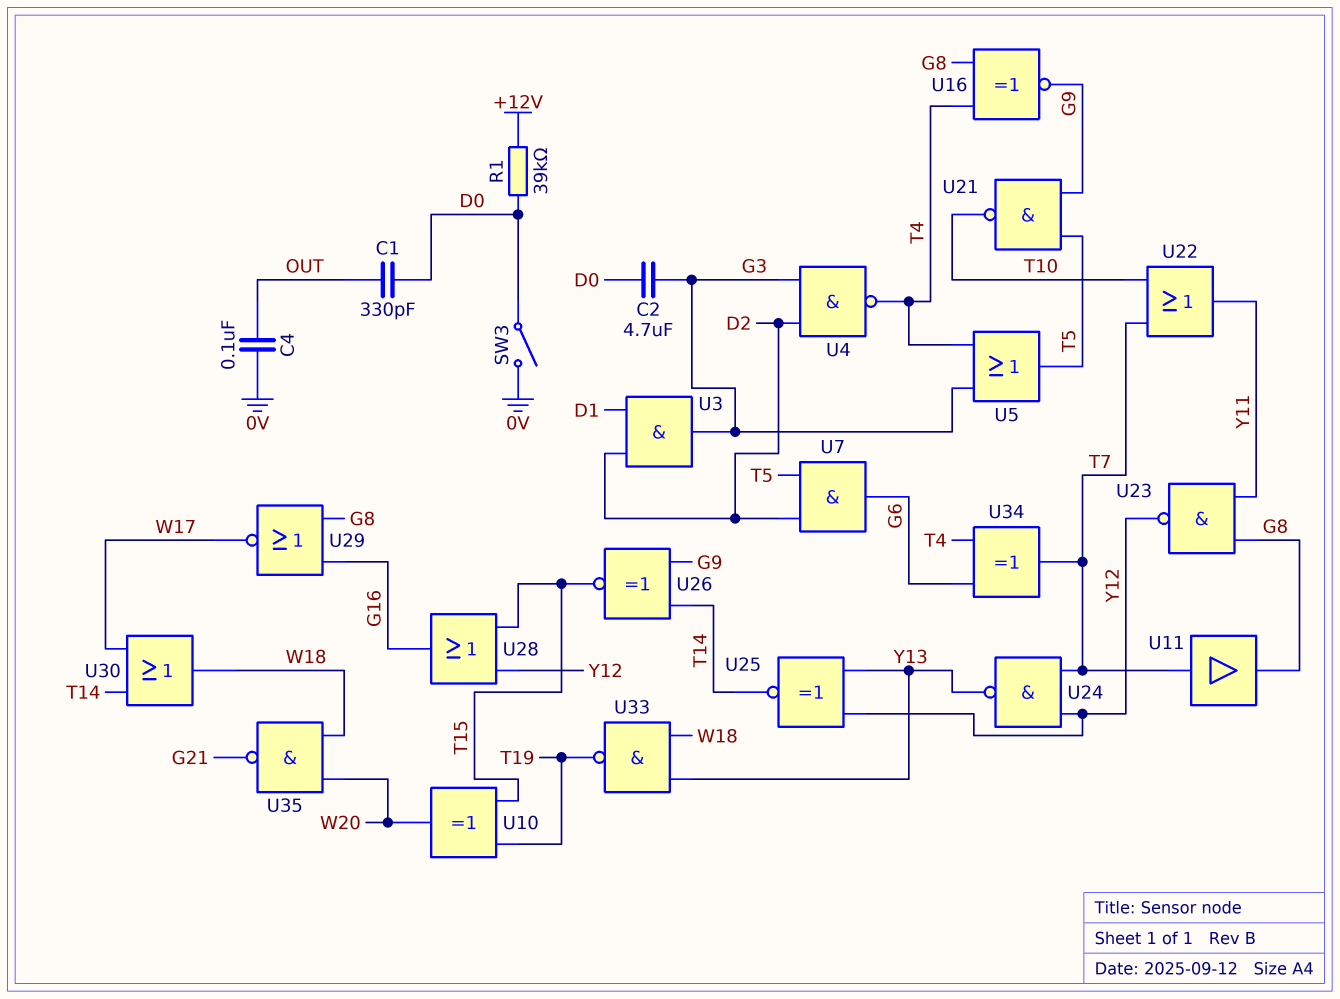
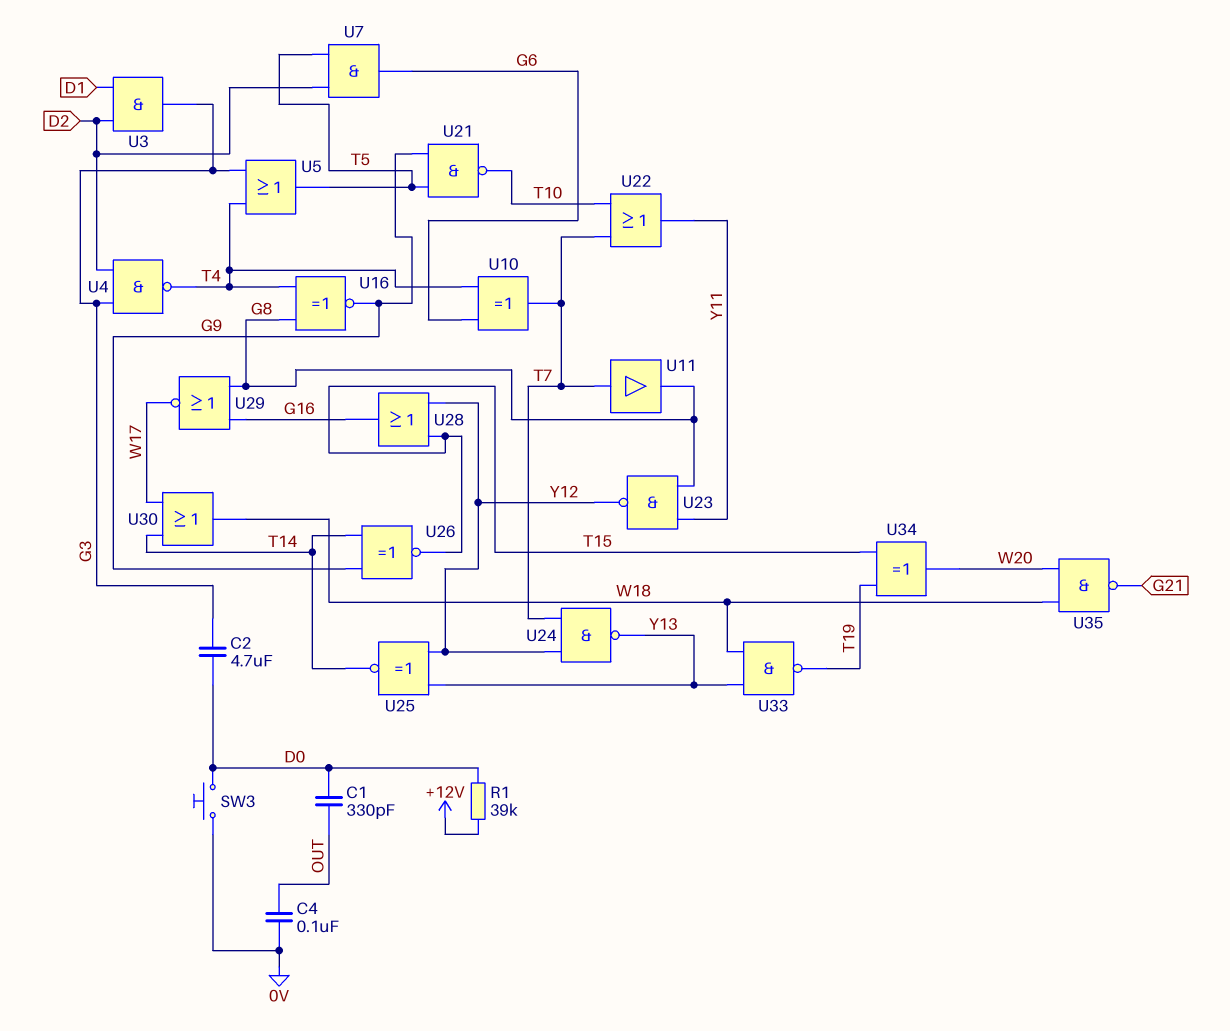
SW3: switch (0V, D0) -> button (0V, D0)
U10: XOR (in T15, in T19, out W20) -> XOR (in G6, in T4, out T7)
U34: XOR (in G6, in T4, out T7) -> XOR (in T15, in T19, out W20)

